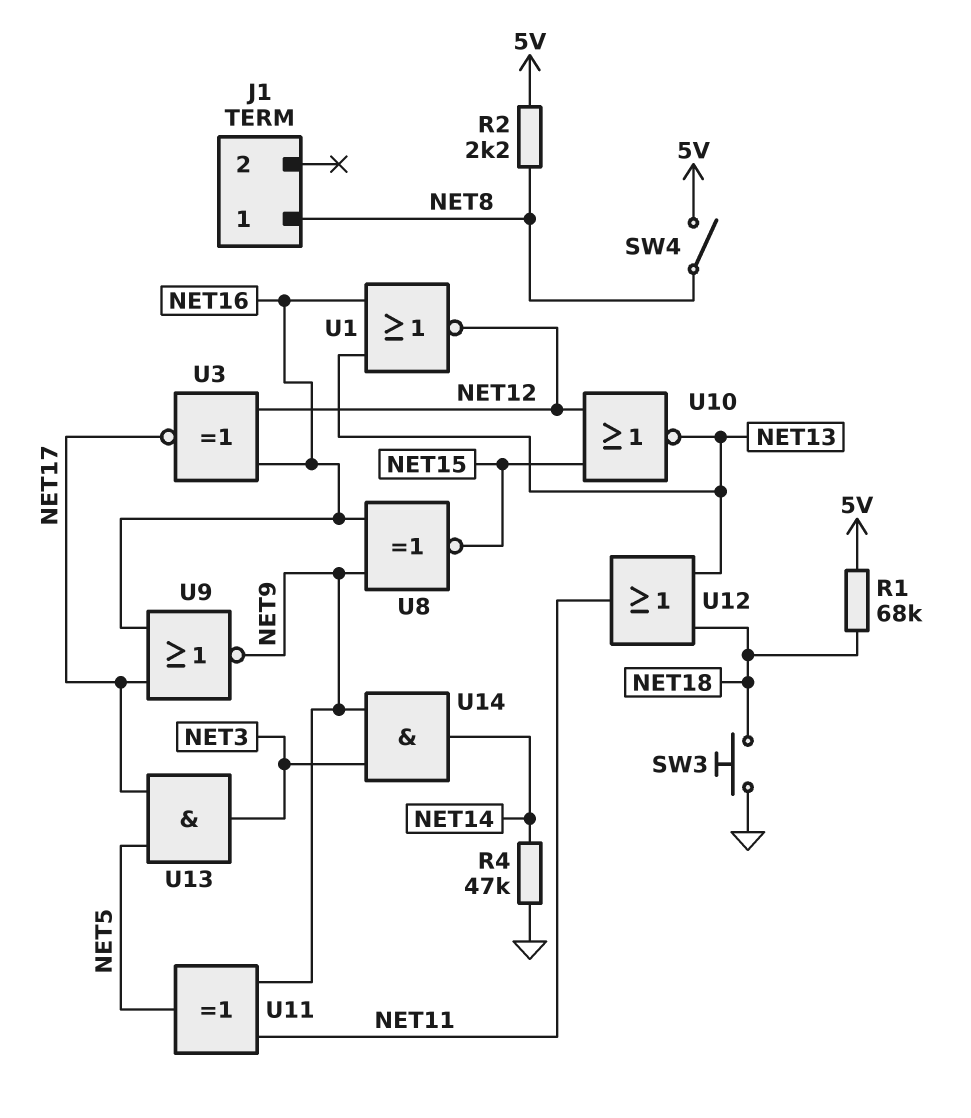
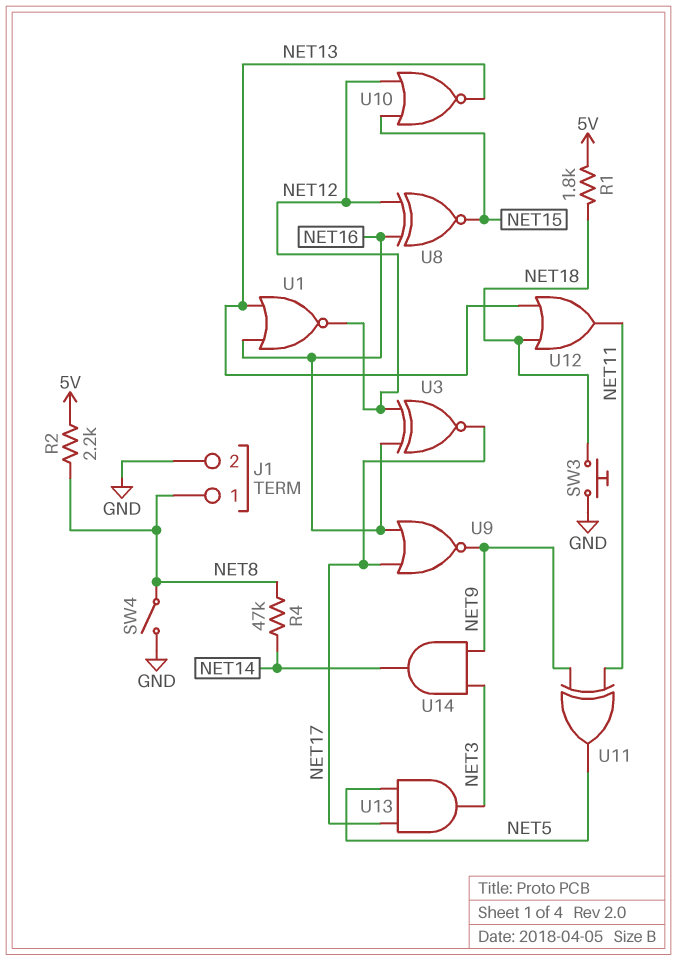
J1 pin 2: none -> GND
R1: 68k (5V, NET18) -> 1.8k (5V, NET18)
R4: 47k (GND, NET14) -> 47k (NET8, NET14)
SW4: switch (5V, NET8) -> switch (GND, NET8)
U8: XNOR (in NET9, in NET16, out NET15) -> XNOR (in NET12, in NET16, out NET15)

